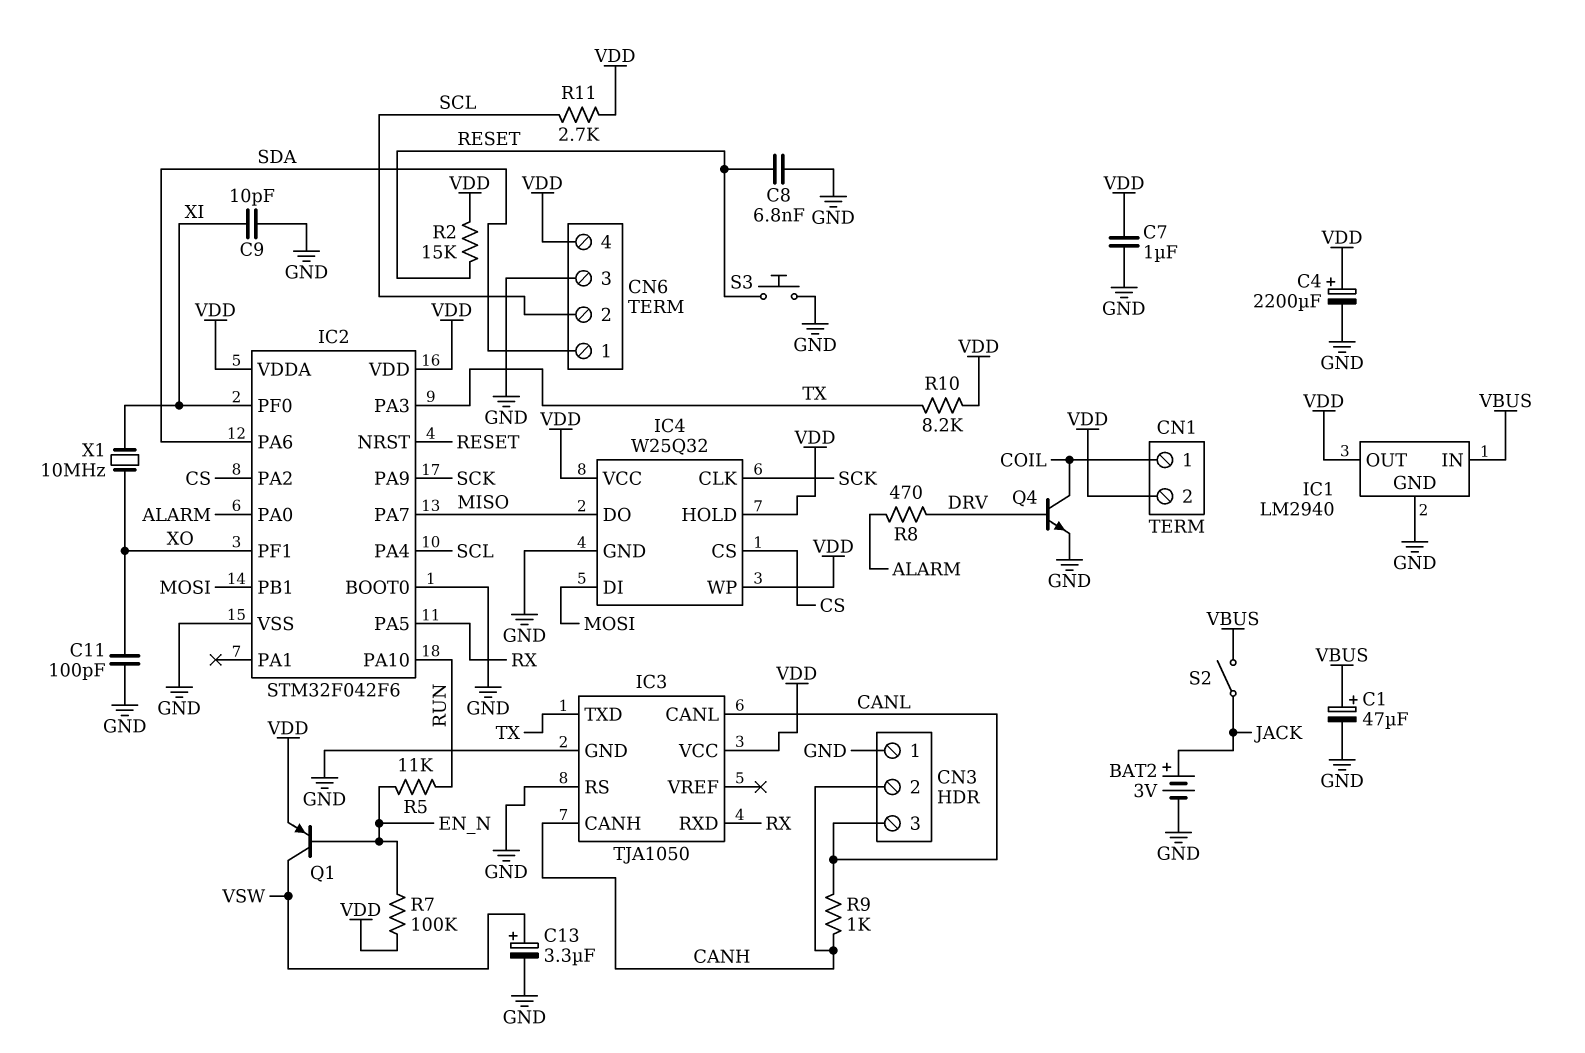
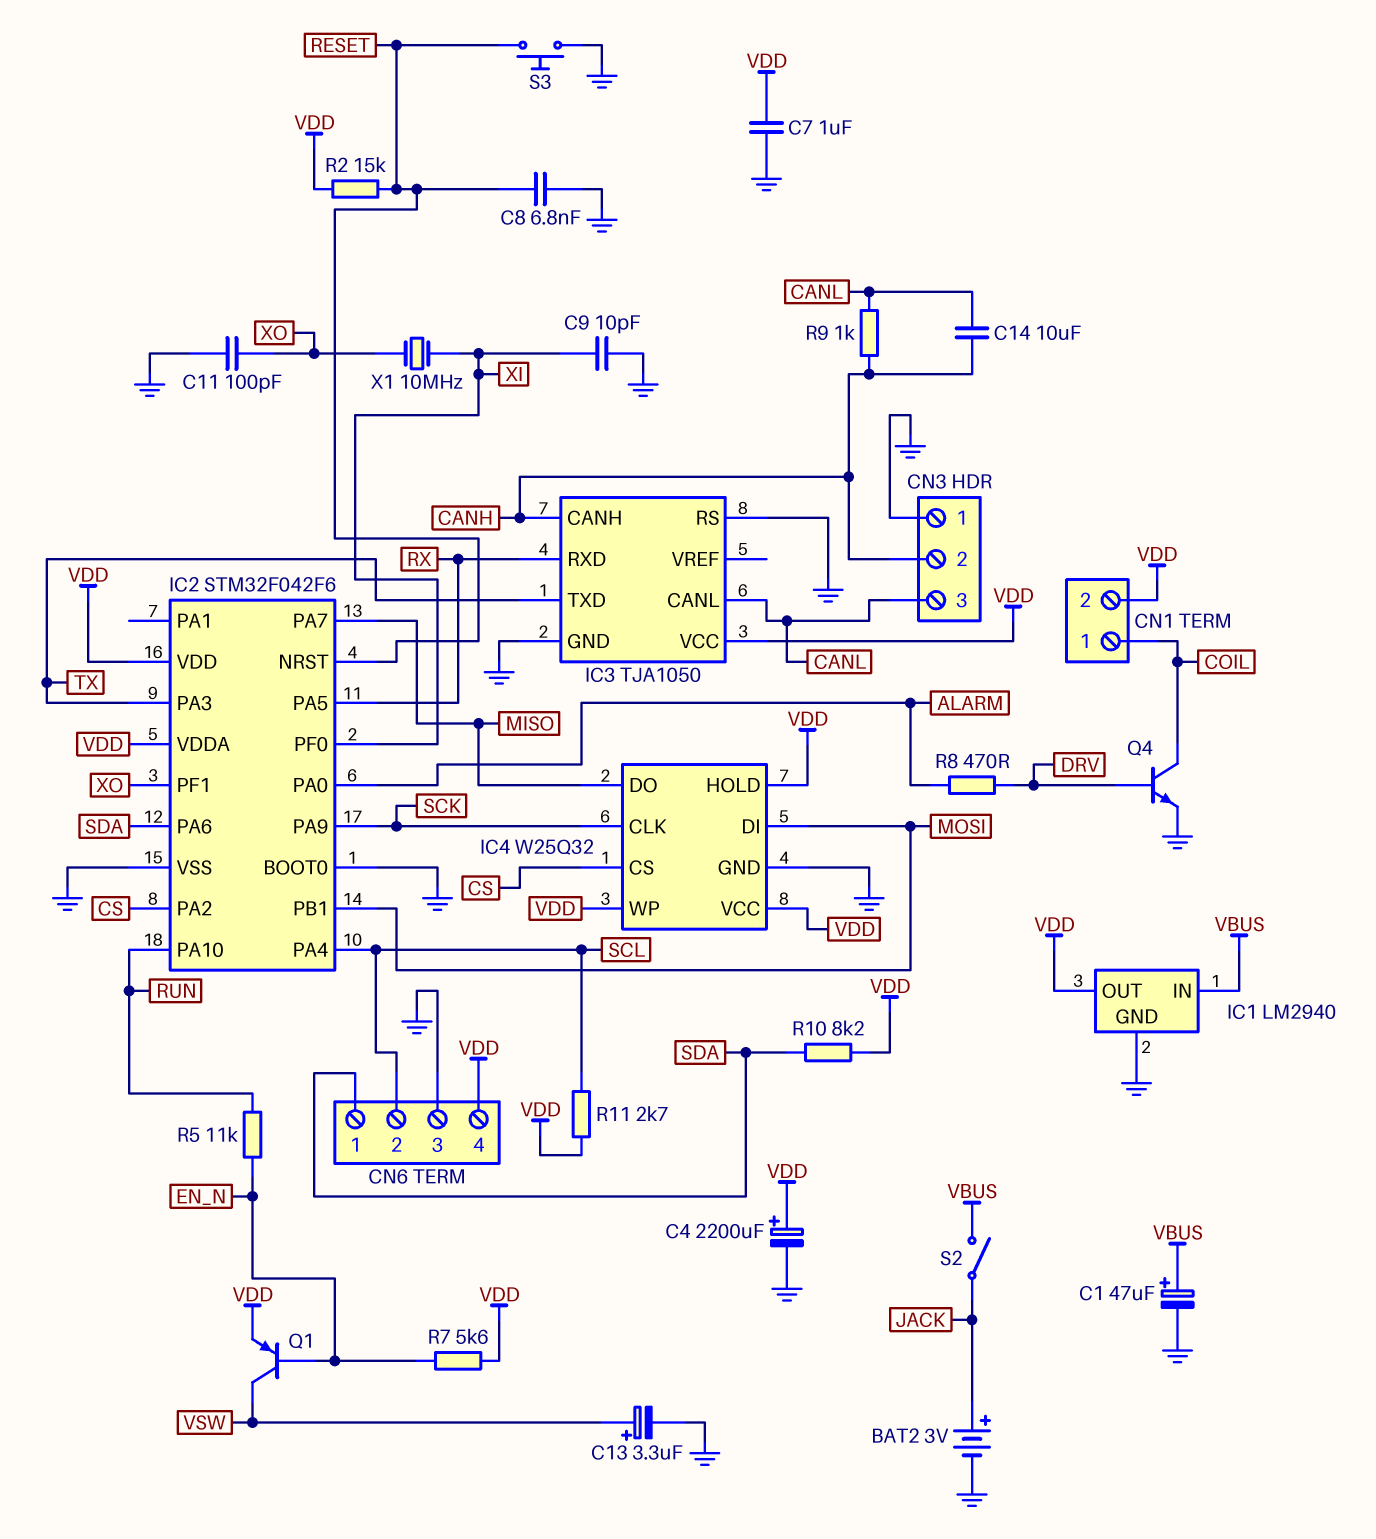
C14: none -> 10uF (CANH, CANL)
R7: 100k (EN_N, VDD) -> 5.6k (EN_N, VDD)
R10: 8.2k (TX, VDD) -> 8.2k (SDA, VDD)

